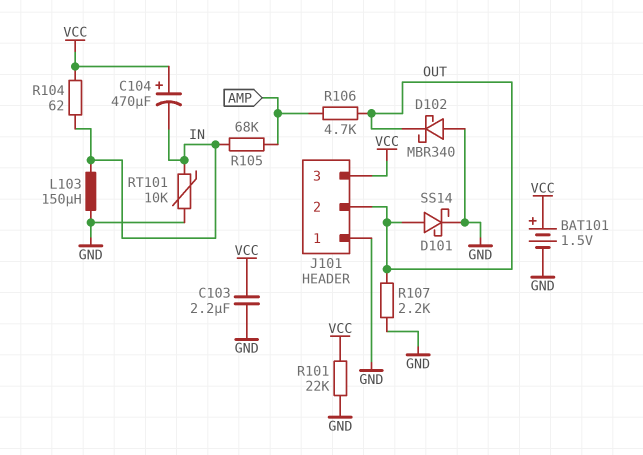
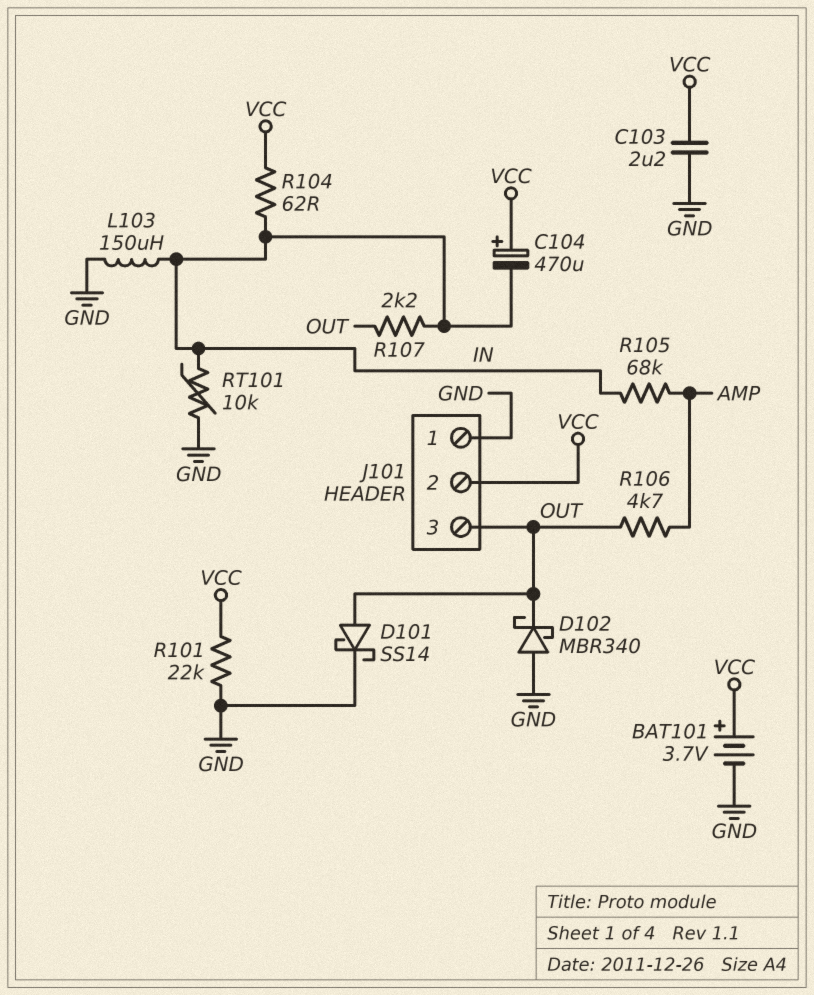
BAT101: 1.5V (plus VCC, minus GND) -> 3.7V (plus VCC, minus GND)
J101 pin 2: OUT -> VCC
J101 pin 3: VCC -> OUT
R107: 2.2k (GND, OUT) -> 2.2k (IN, OUT)

